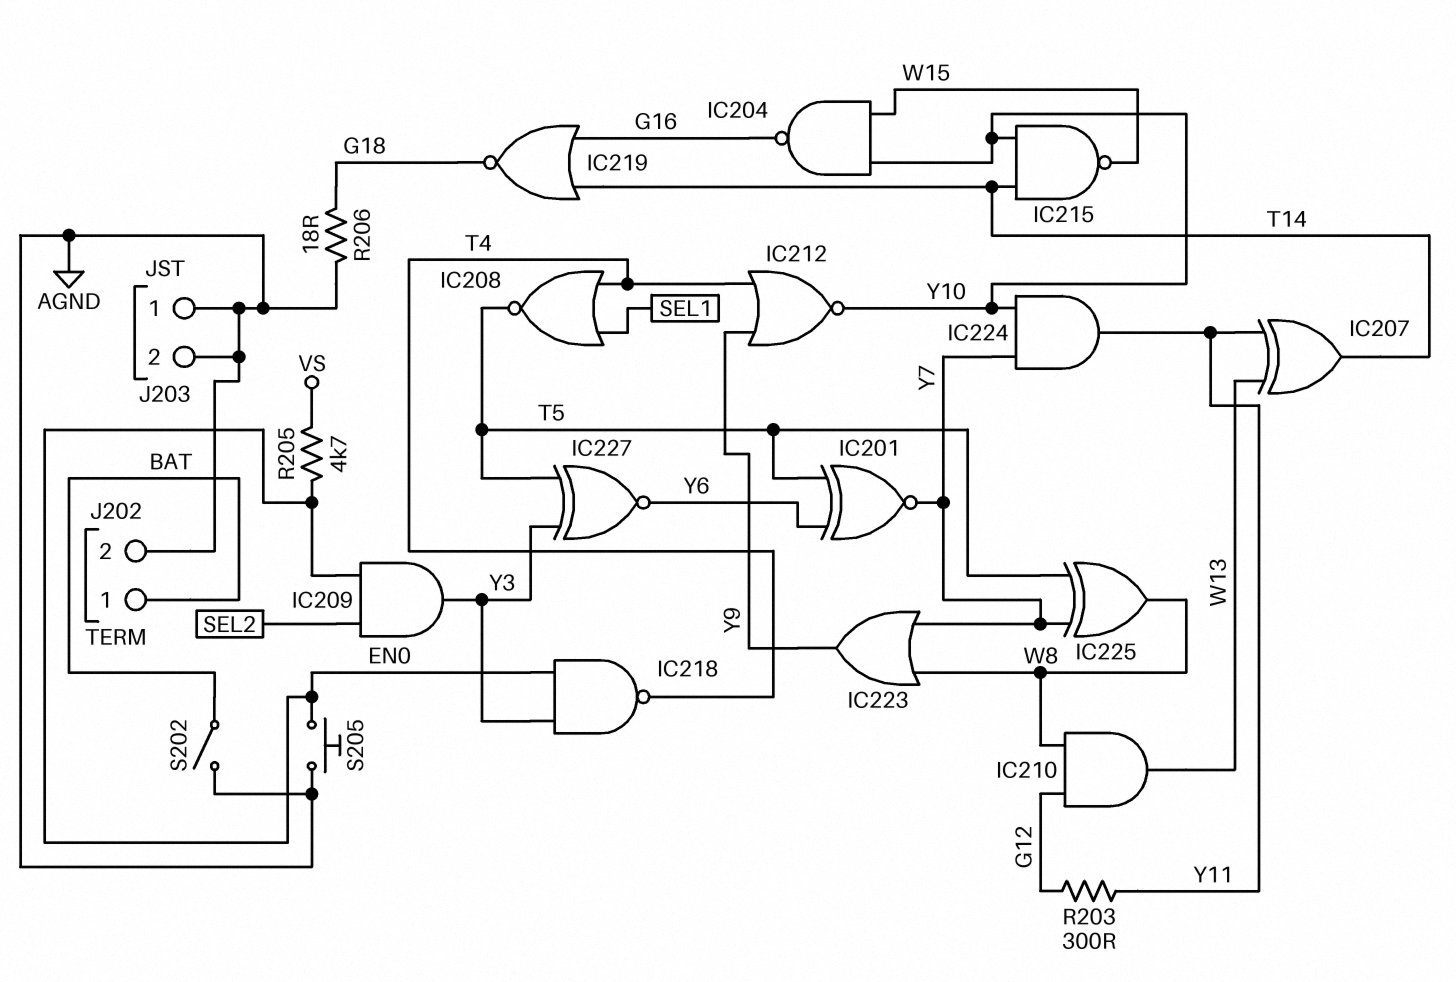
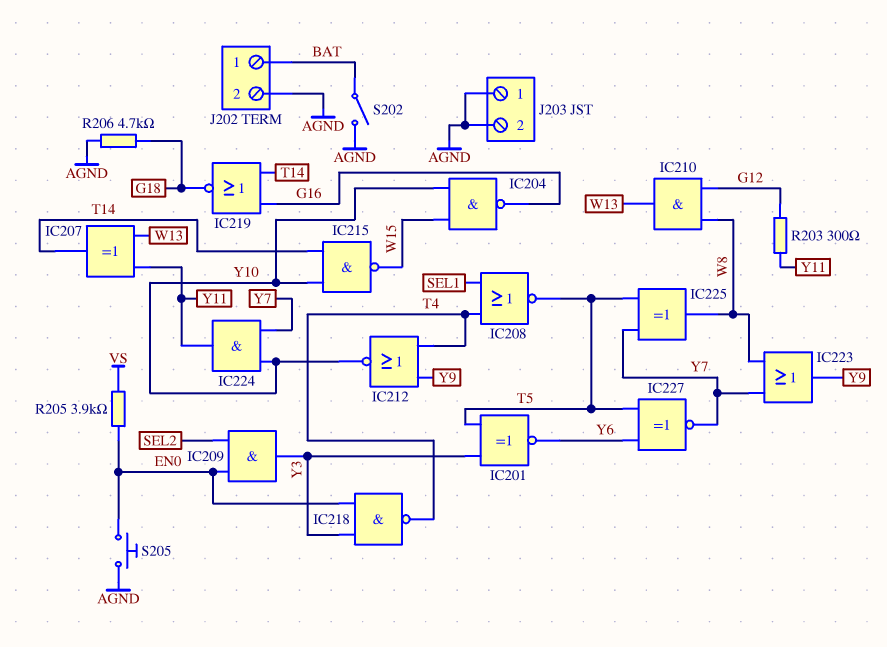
IC201: XNOR (in T5, in Y6, out Y7) -> XNOR (in T5, in Y3, out Y6)
IC227: XNOR (in T5, in Y3, out Y6) -> XNOR (in T5, in Y6, out Y7)
R205: 4.7k (EN0, VS) -> 3.9k (EN0, VS)
R206: 18 (AGND, G18) -> 4.7k (AGND, G18)

